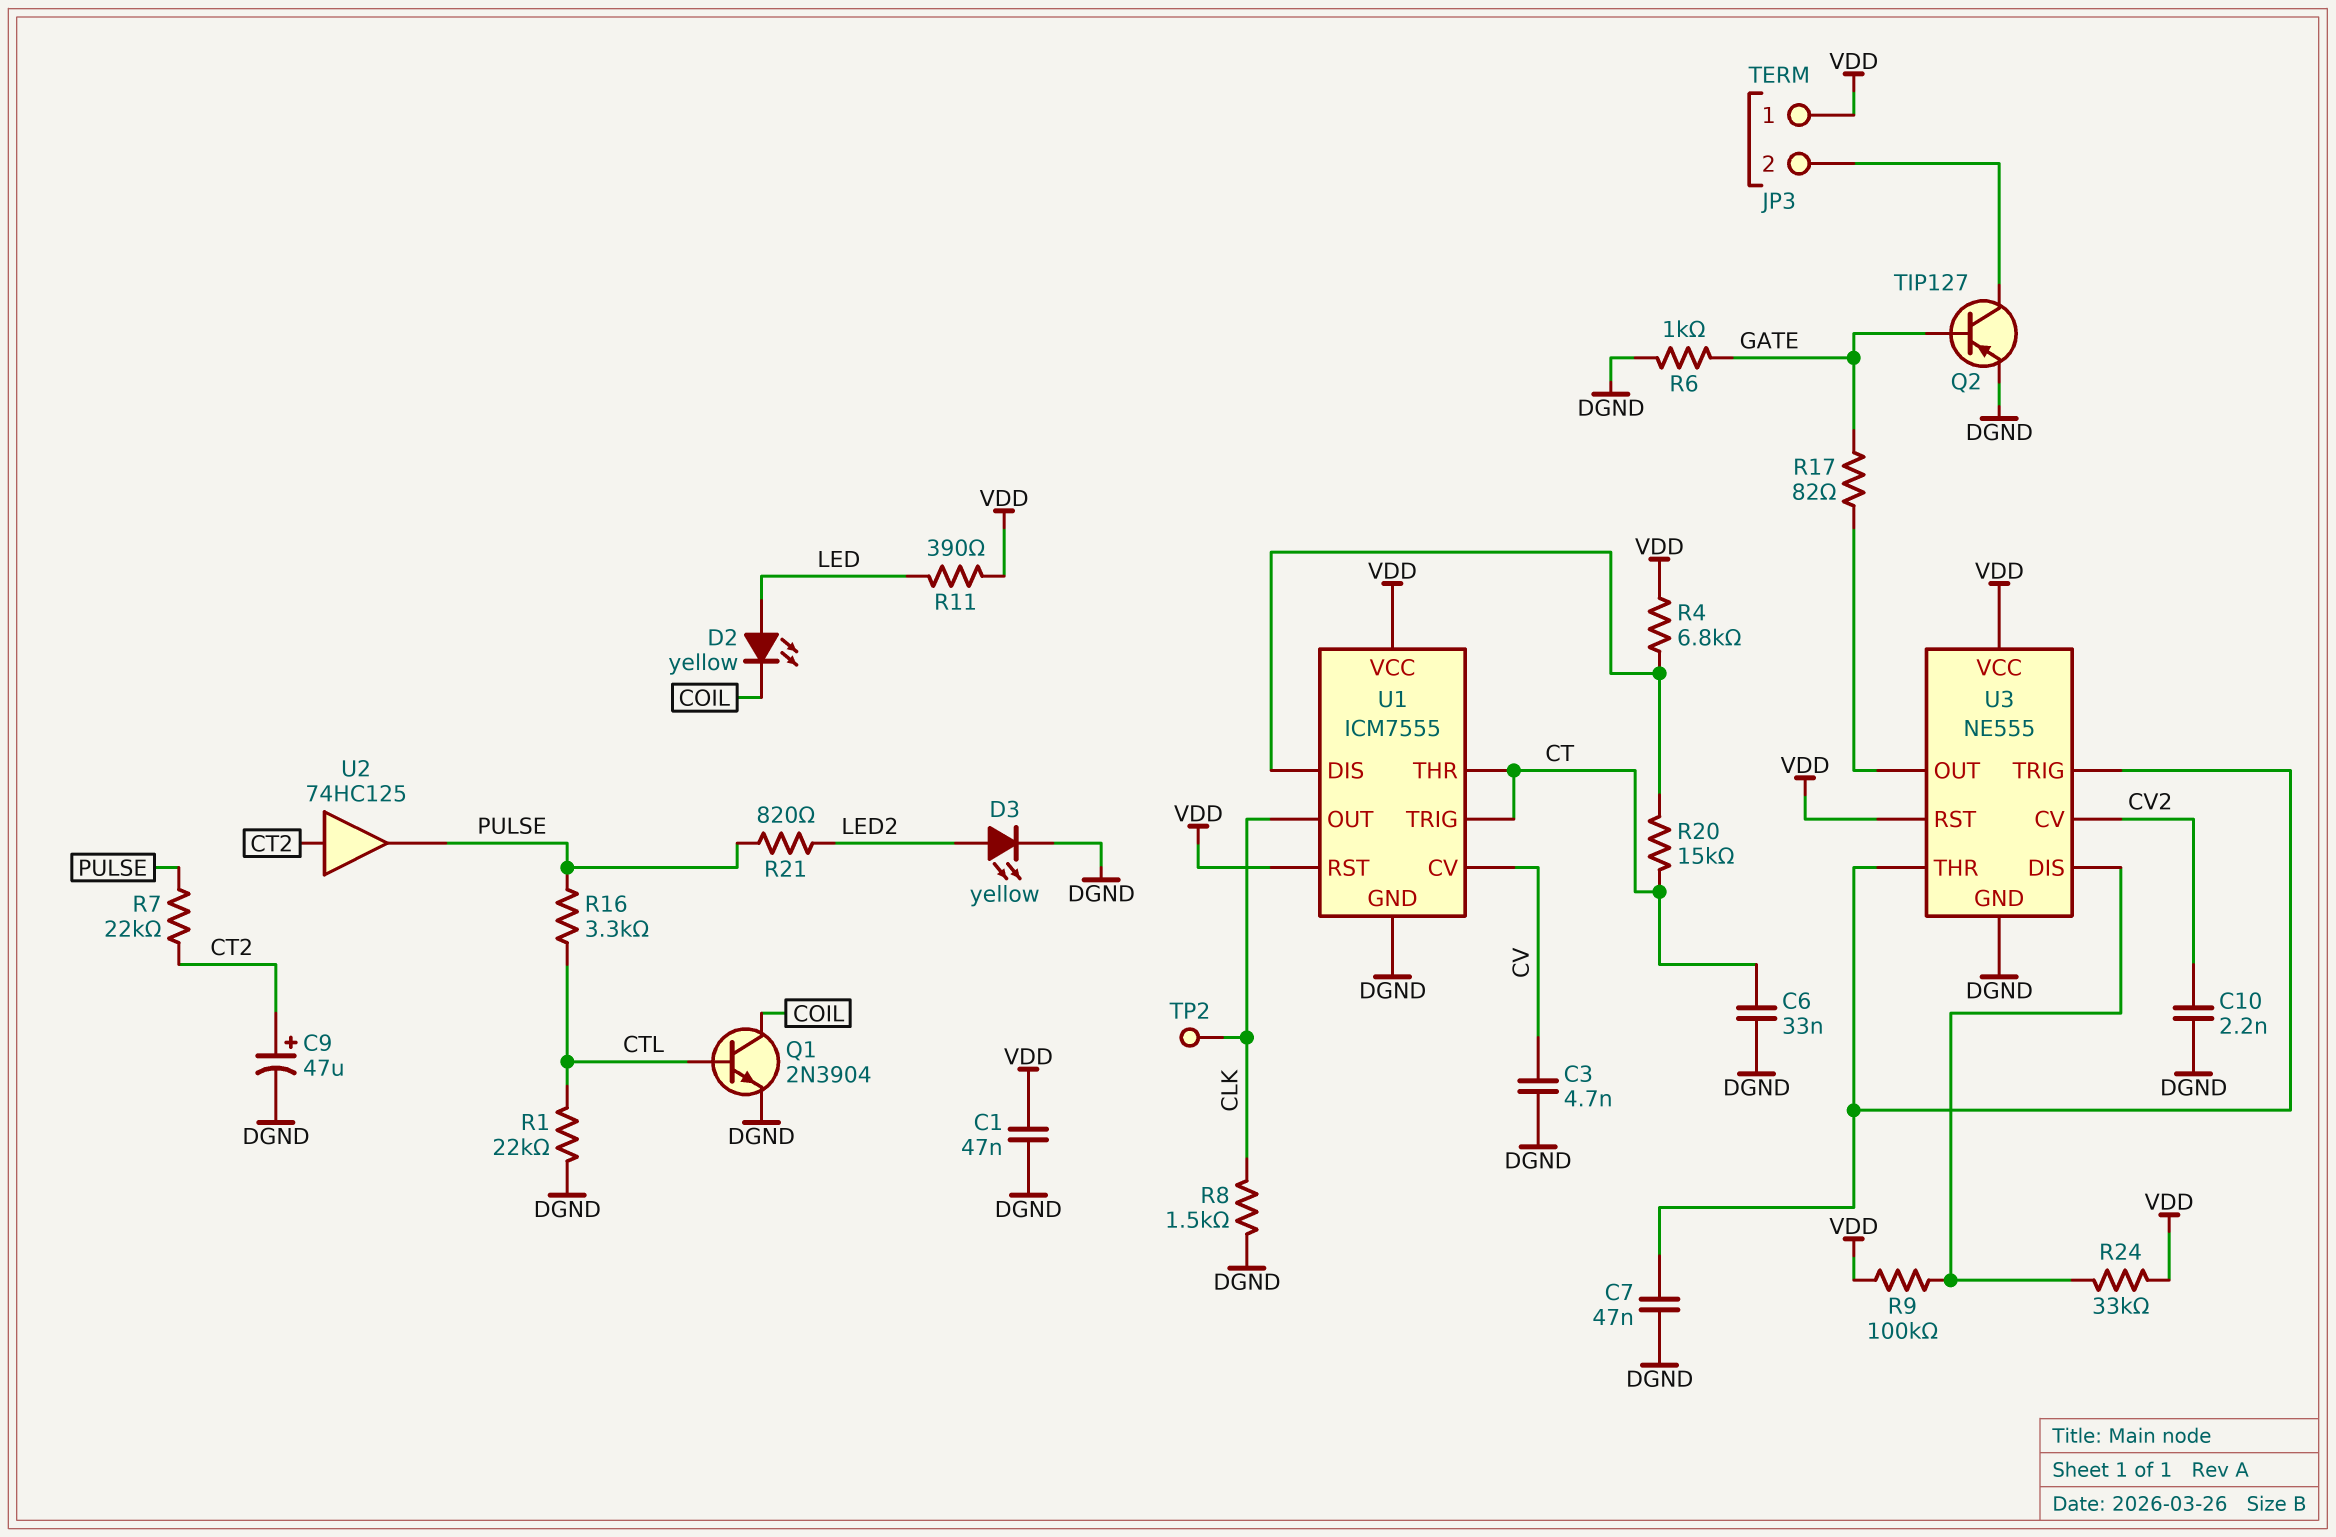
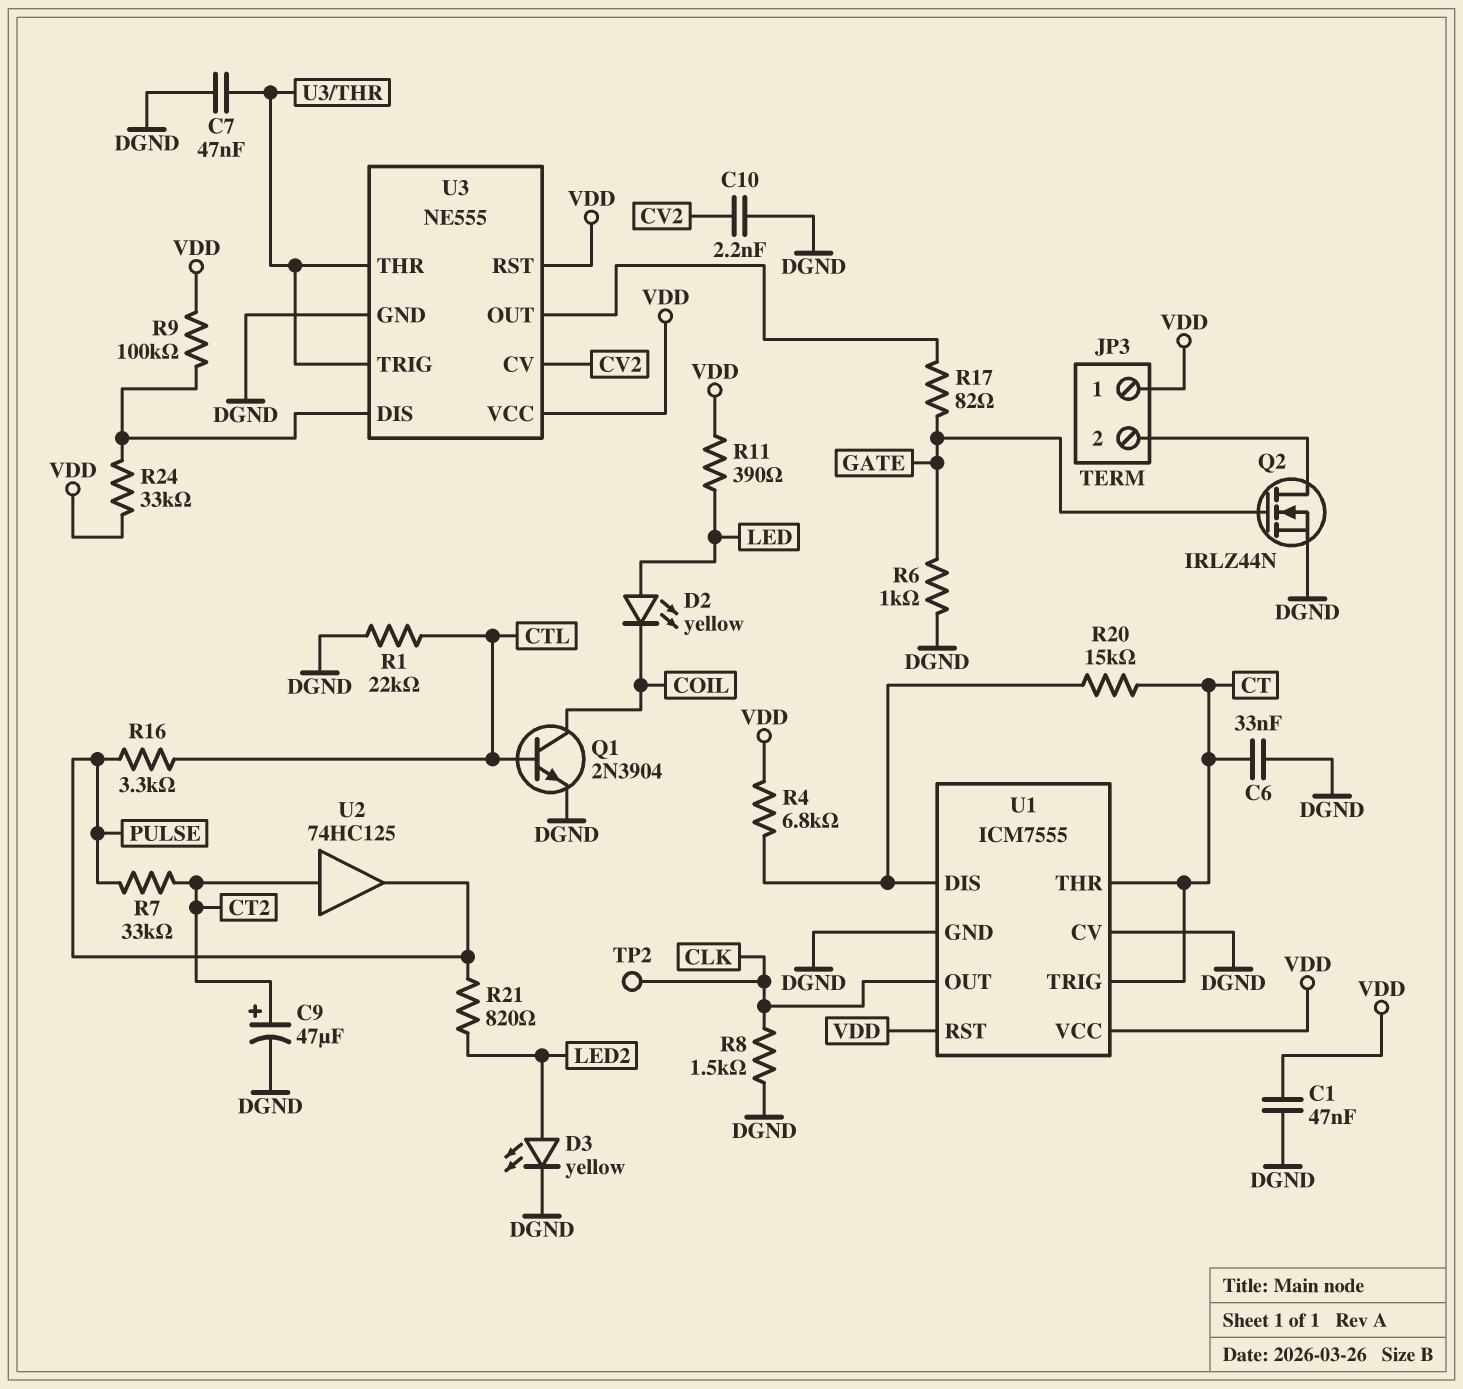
C3: 4.7nF (CV, DGND) -> none
Q2: PNP TIP127 (B GATE, C JP3/2, E DGND) -> NMOS IRLZ44N (G GATE, D JP3/2, S DGND)
R7: 22k (CT2, PULSE) -> 33k (CT2, PULSE)
U1 pin CV: CV -> DGND

